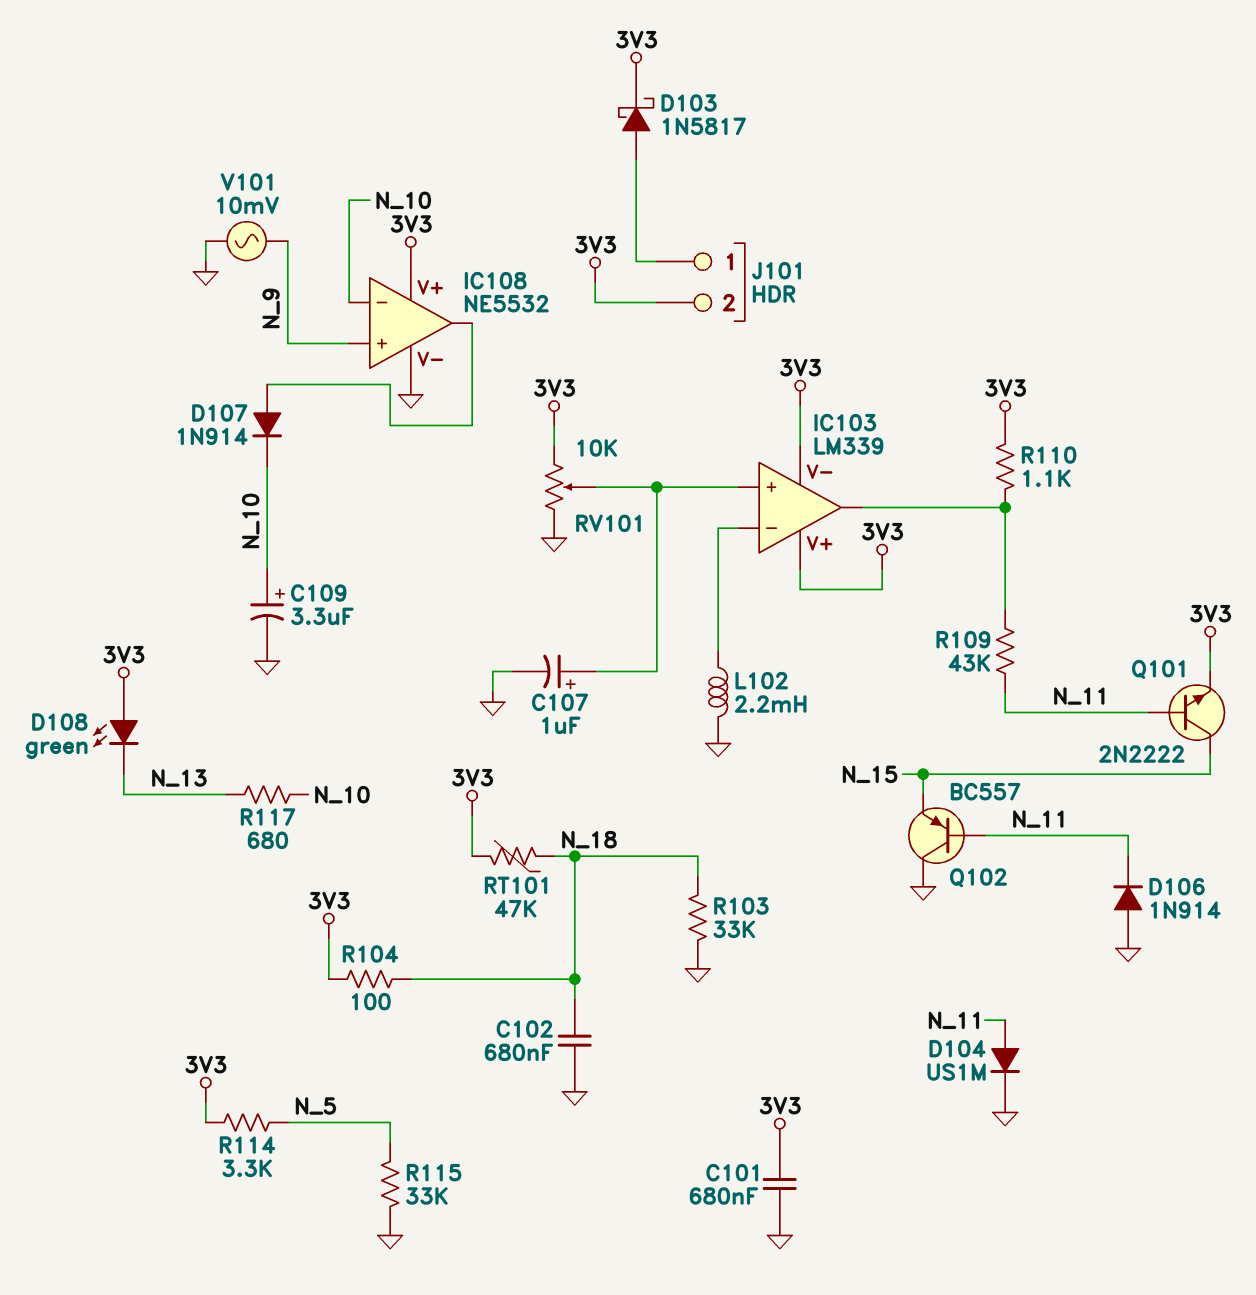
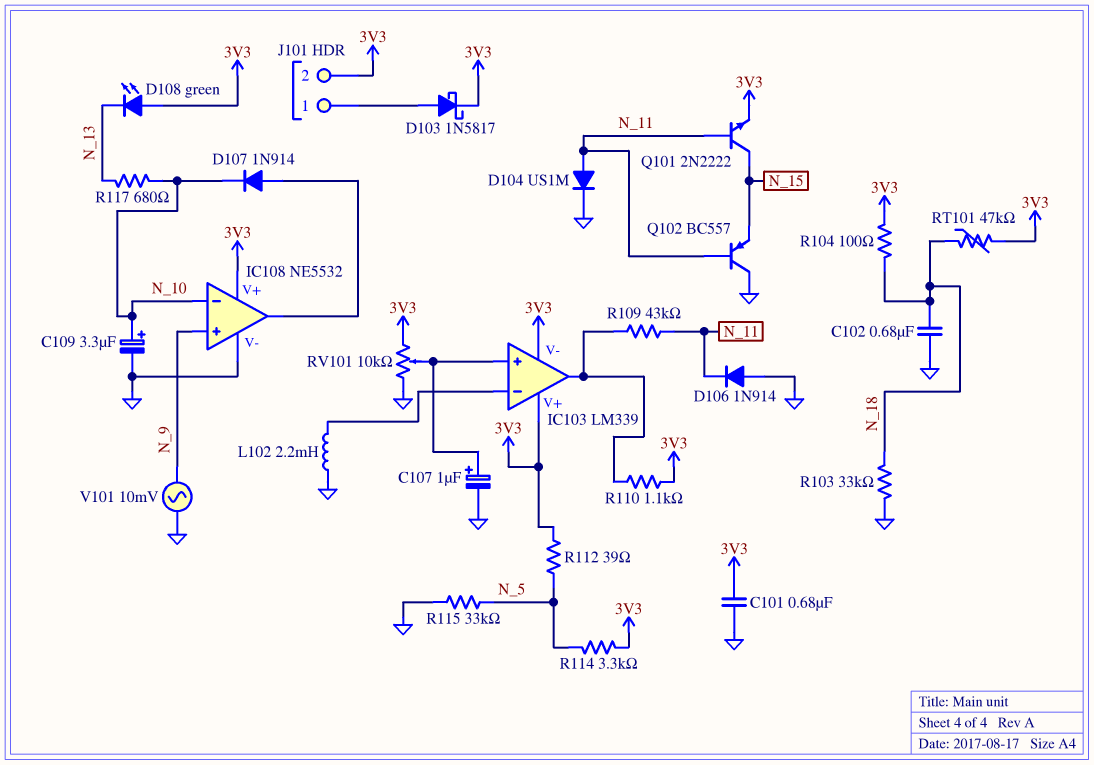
R112: none -> 39 (3V3, N_5)

